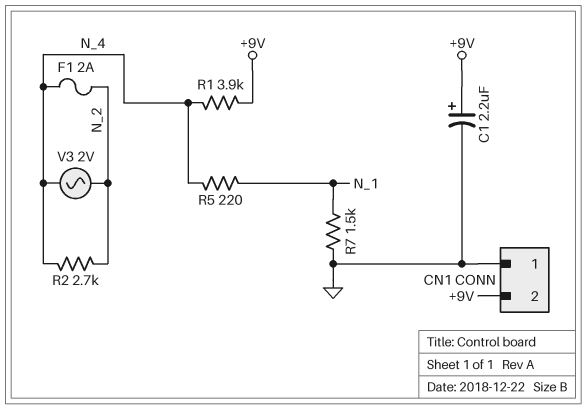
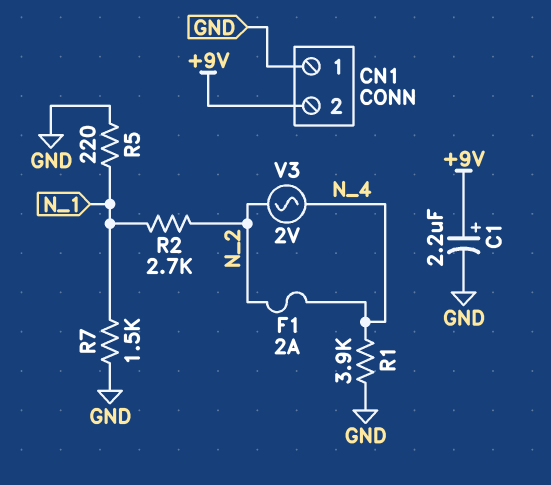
R1: 3.9k (+9V, N_4) -> 3.9k (GND, N_4)
R2: 2.7k (N_2, N_4) -> 2.7k (N_1, N_2)
R5: 220 (N_1, N_4) -> 220 (GND, N_1)

